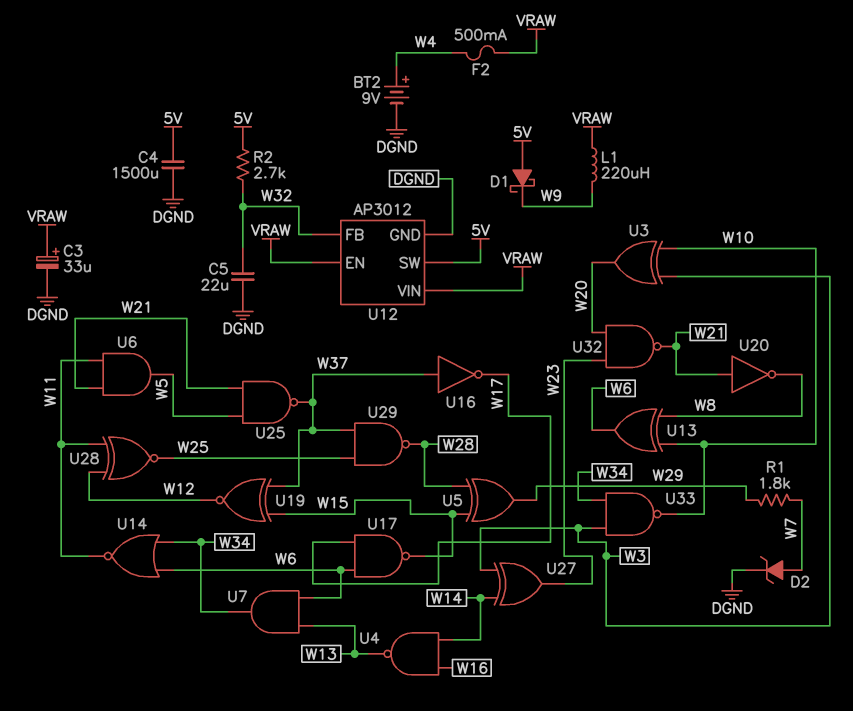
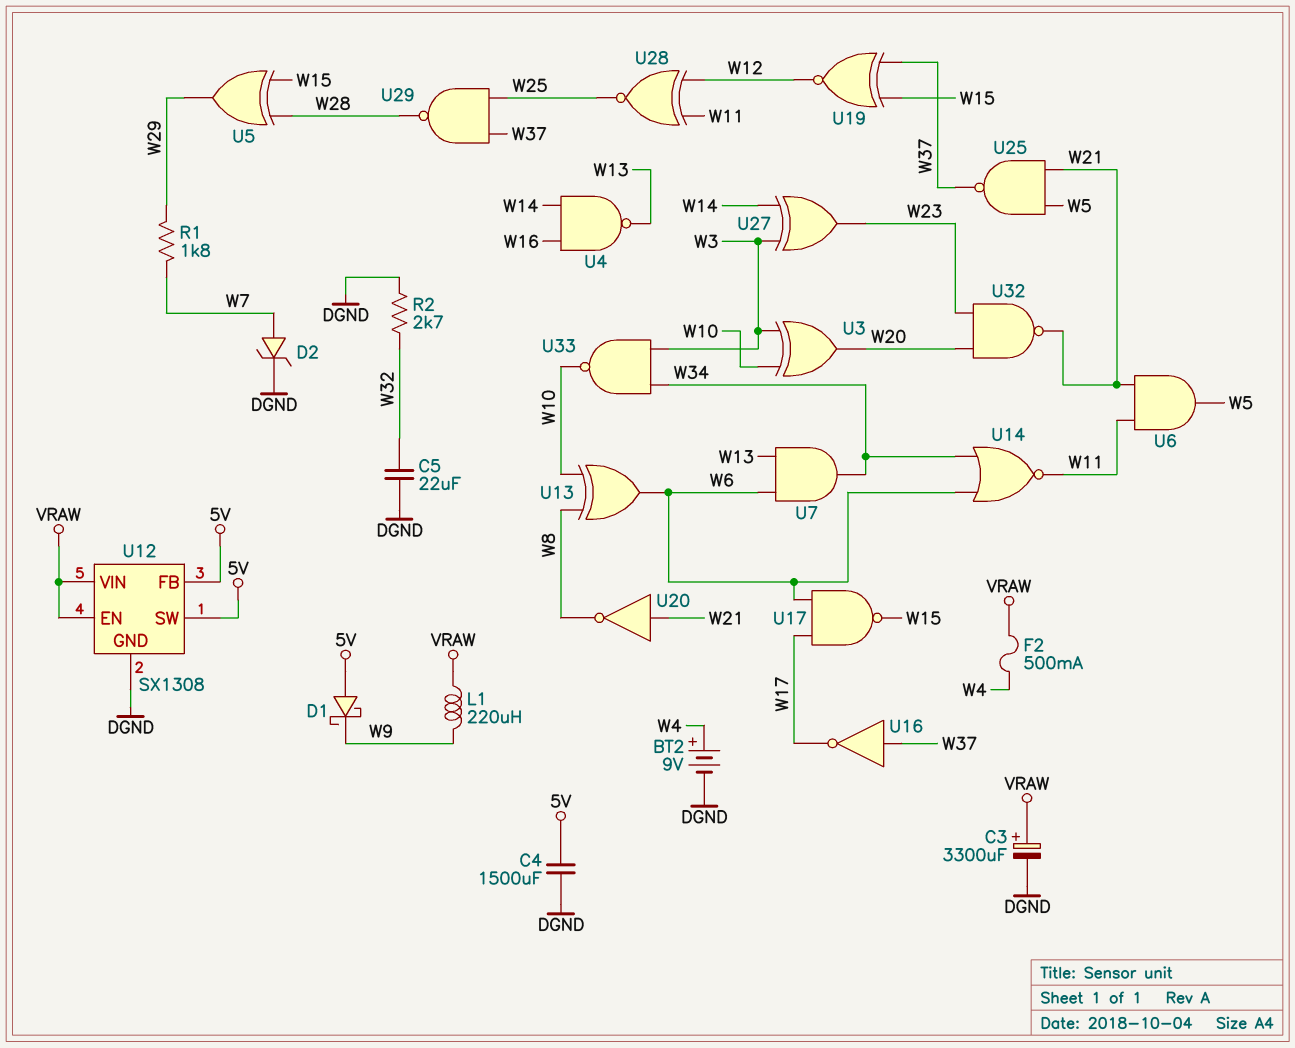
C3: 33uF (plus VRAW, minus DGND) -> 3300uF (plus VRAW, minus DGND)
R2: 2.7k (5V, W32) -> 2.7k (DGND, W32)
U12: AP3012 -> SX1308
U12 pin FB: W32 -> 5V

